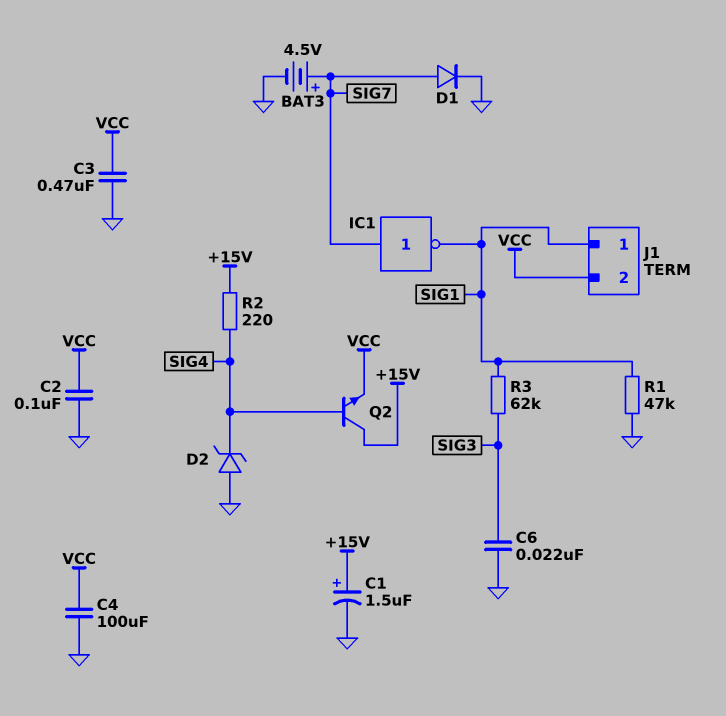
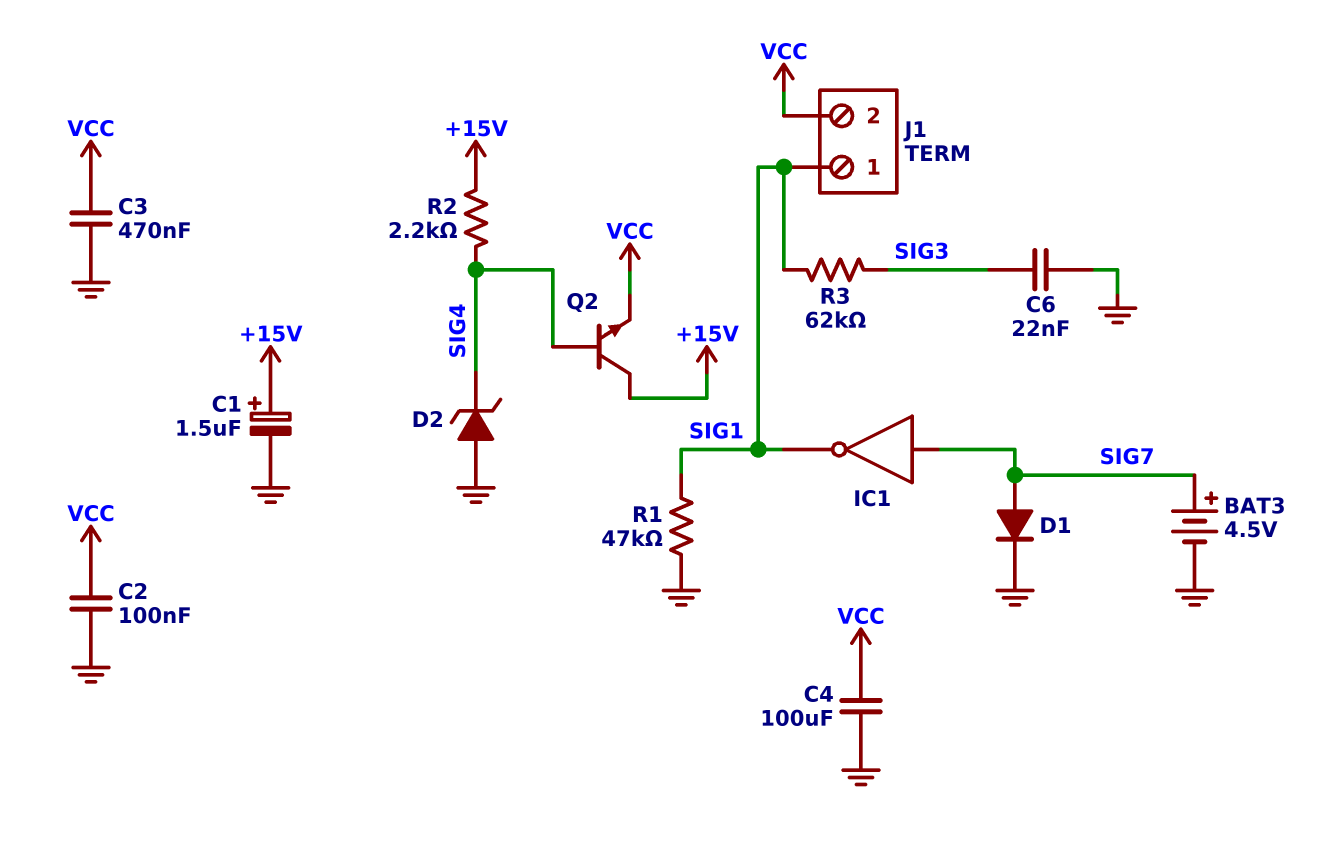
R2: 220 (+15V, SIG4) -> 2.2k (+15V, SIG4)

